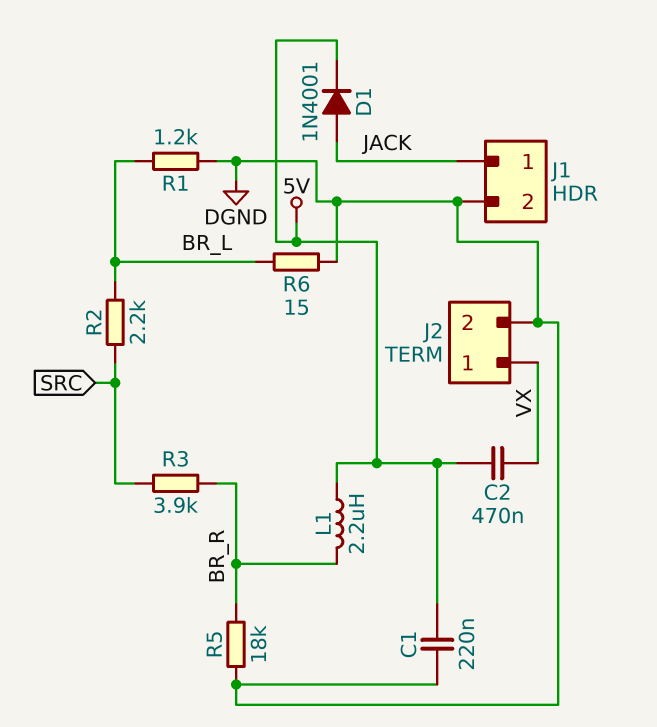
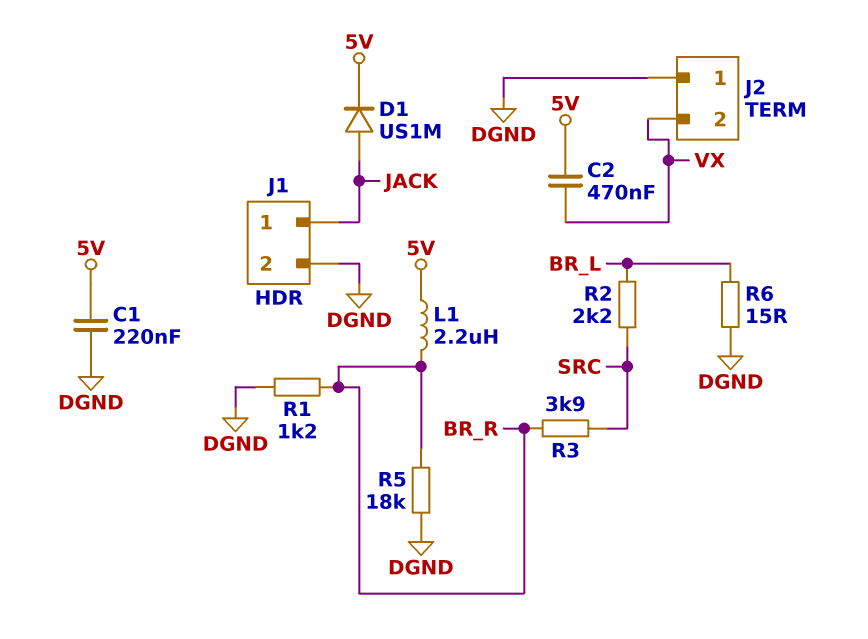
D1: diode 1N4001 (A JACK, K 5V) -> diode US1M (A JACK, K 5V)
J2 pin 1: VX -> DGND
J2 pin 2: DGND -> VX
R1: 1.2k (BR_L, DGND) -> 1.2k (BR_R, DGND)

